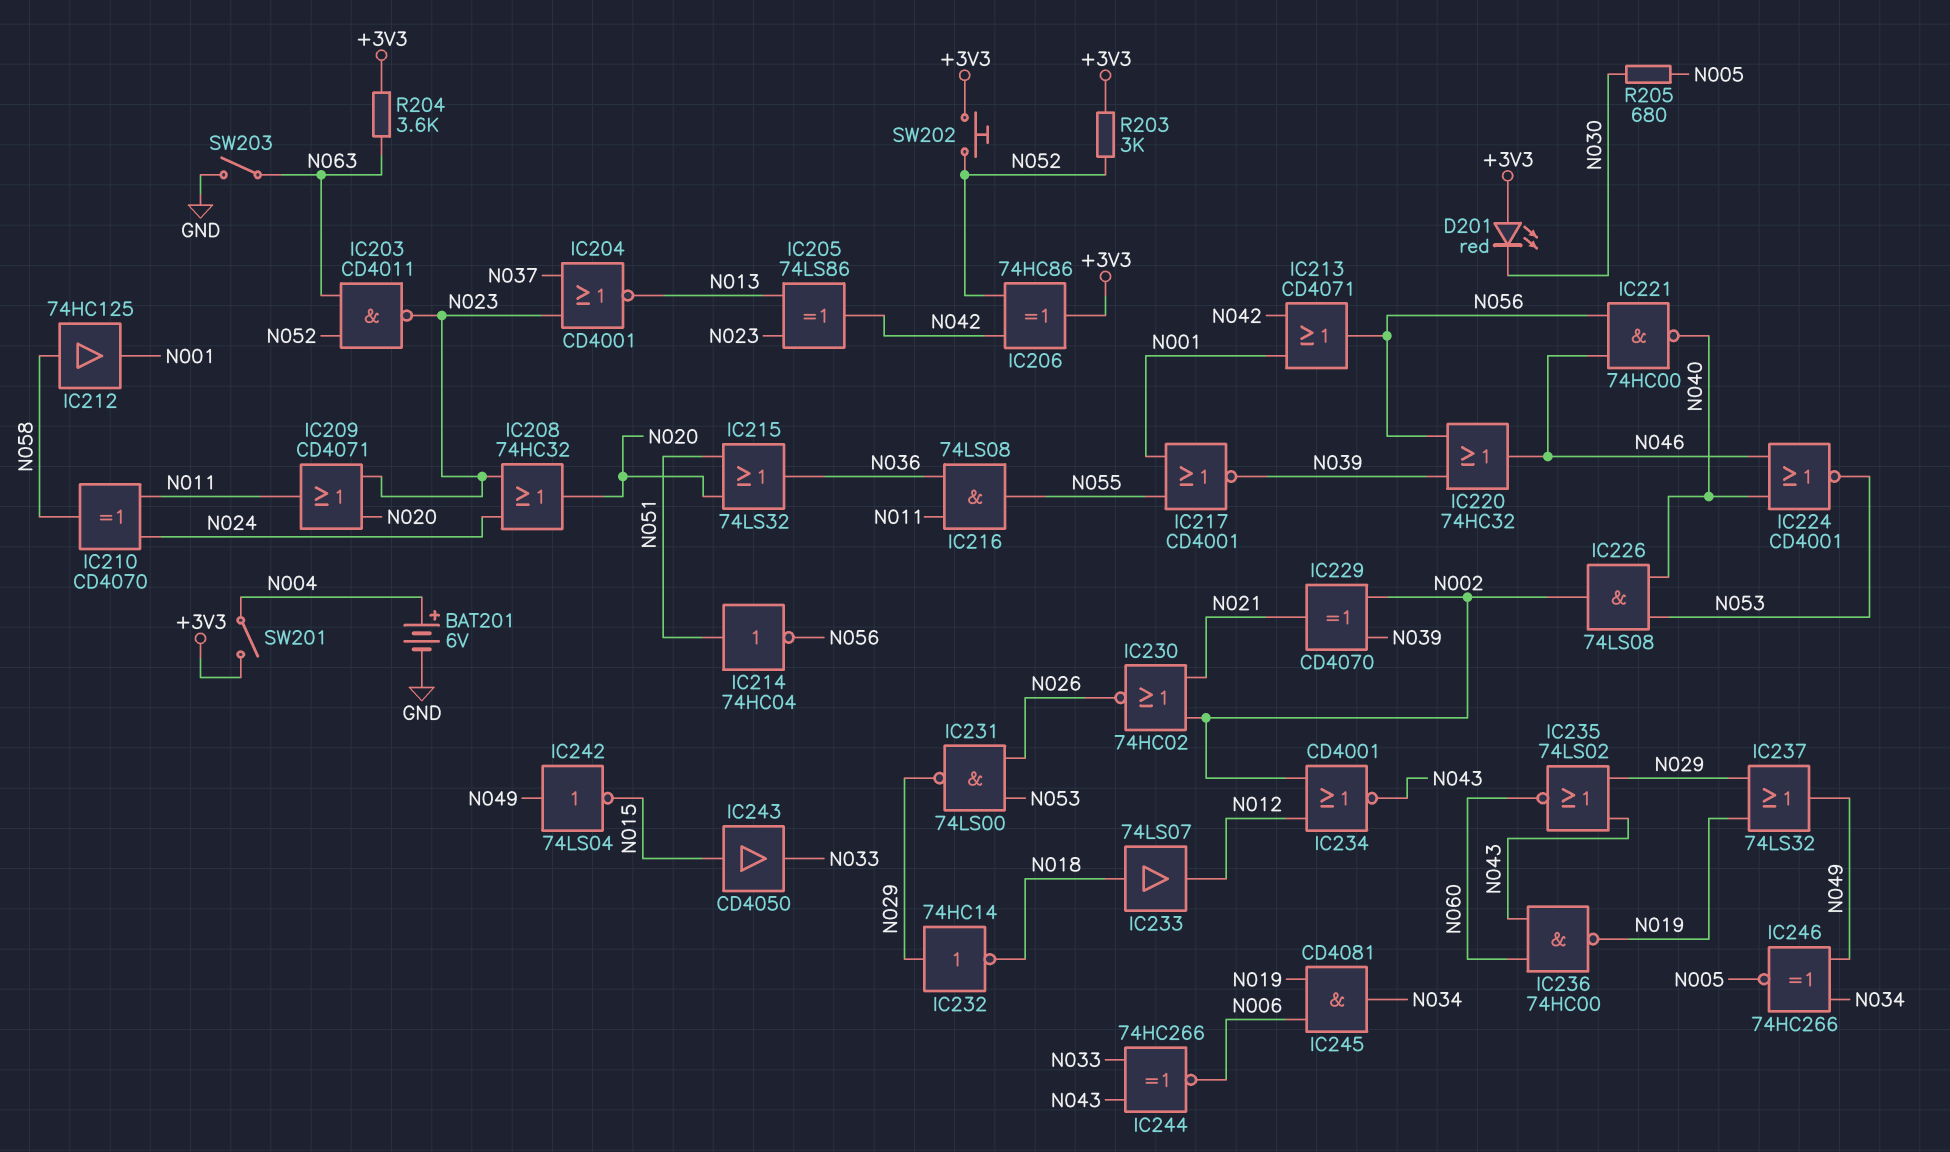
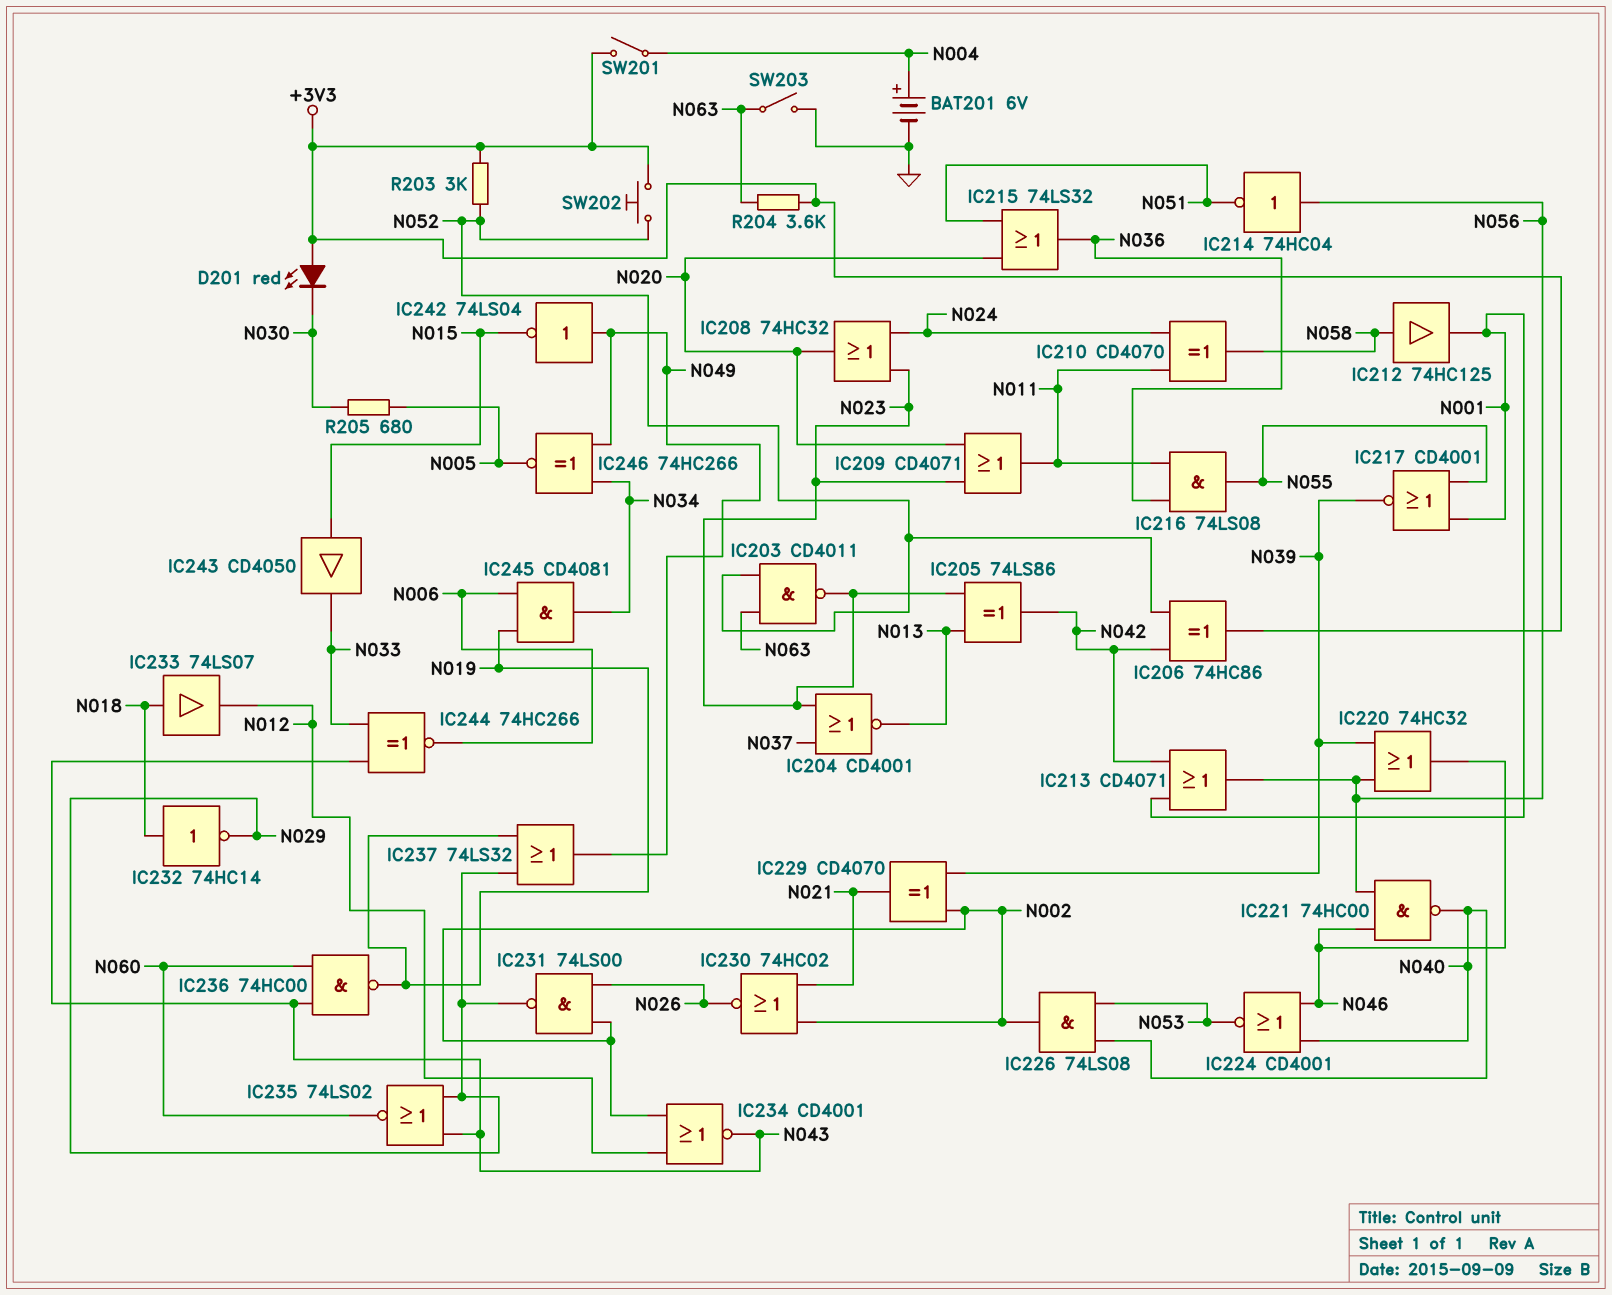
IC214: NOT 74HC04 (in N051, out N056) -> NOT 74HC04 (in N056, out N051)
IC231: NAND 74LS00 (in N026, in N053, out N029) -> NAND 74LS00 (in N002, in N026, out N029)
IC232: NOT 74HC14 (in N029, out N018) -> NOT 74HC14 (in N018, out N029)

